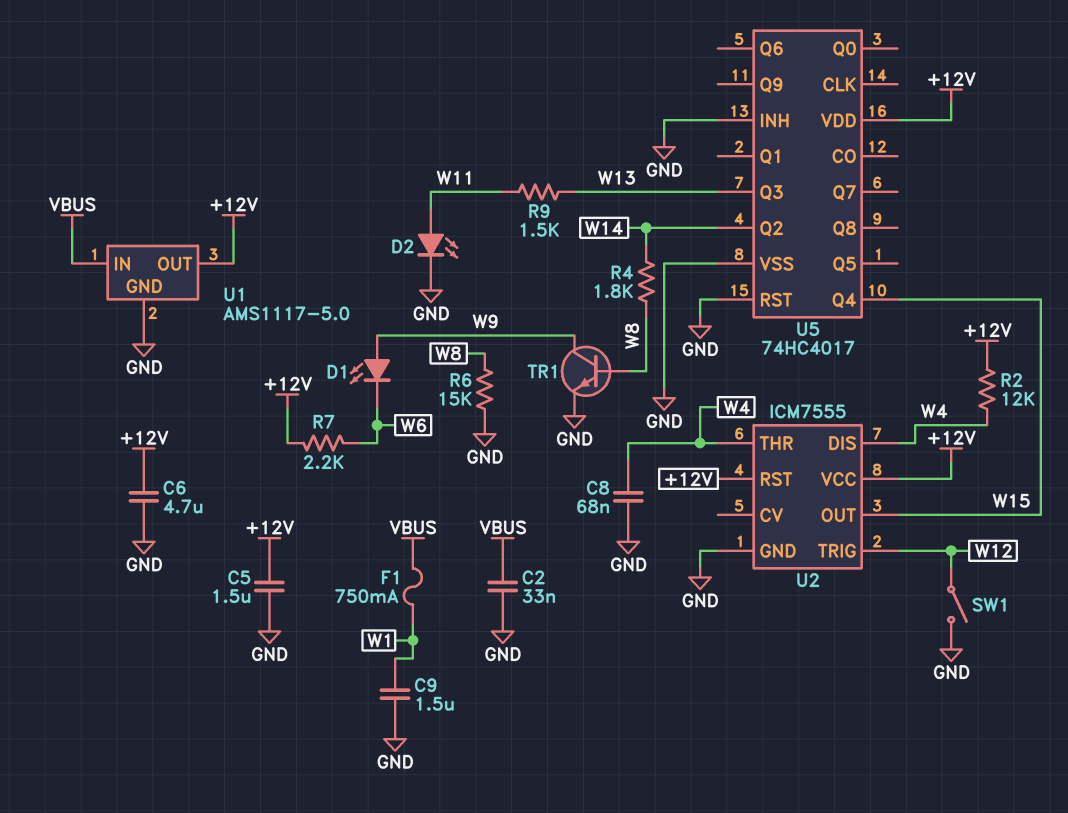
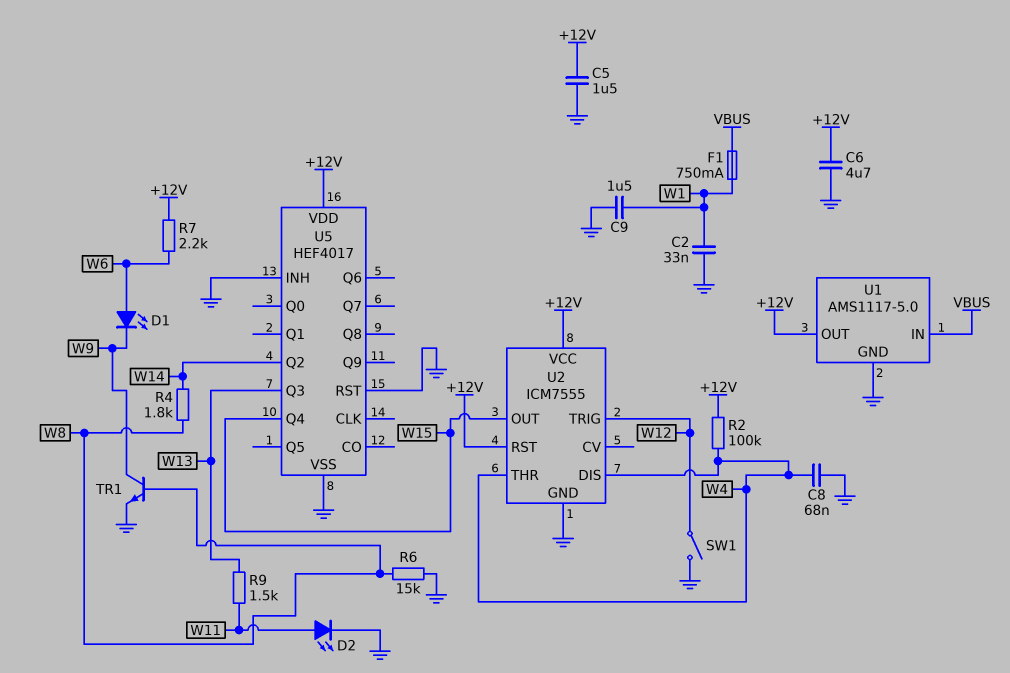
C2: 33nF (GND, VBUS) -> 33nF (GND, W1)
D1: LED (A W9, K W6) -> LED (A W6, K W9)
R2: 12k (+12V, W4) -> 100k (+12V, W4)
U5: 74HC4017 -> HEF4017

